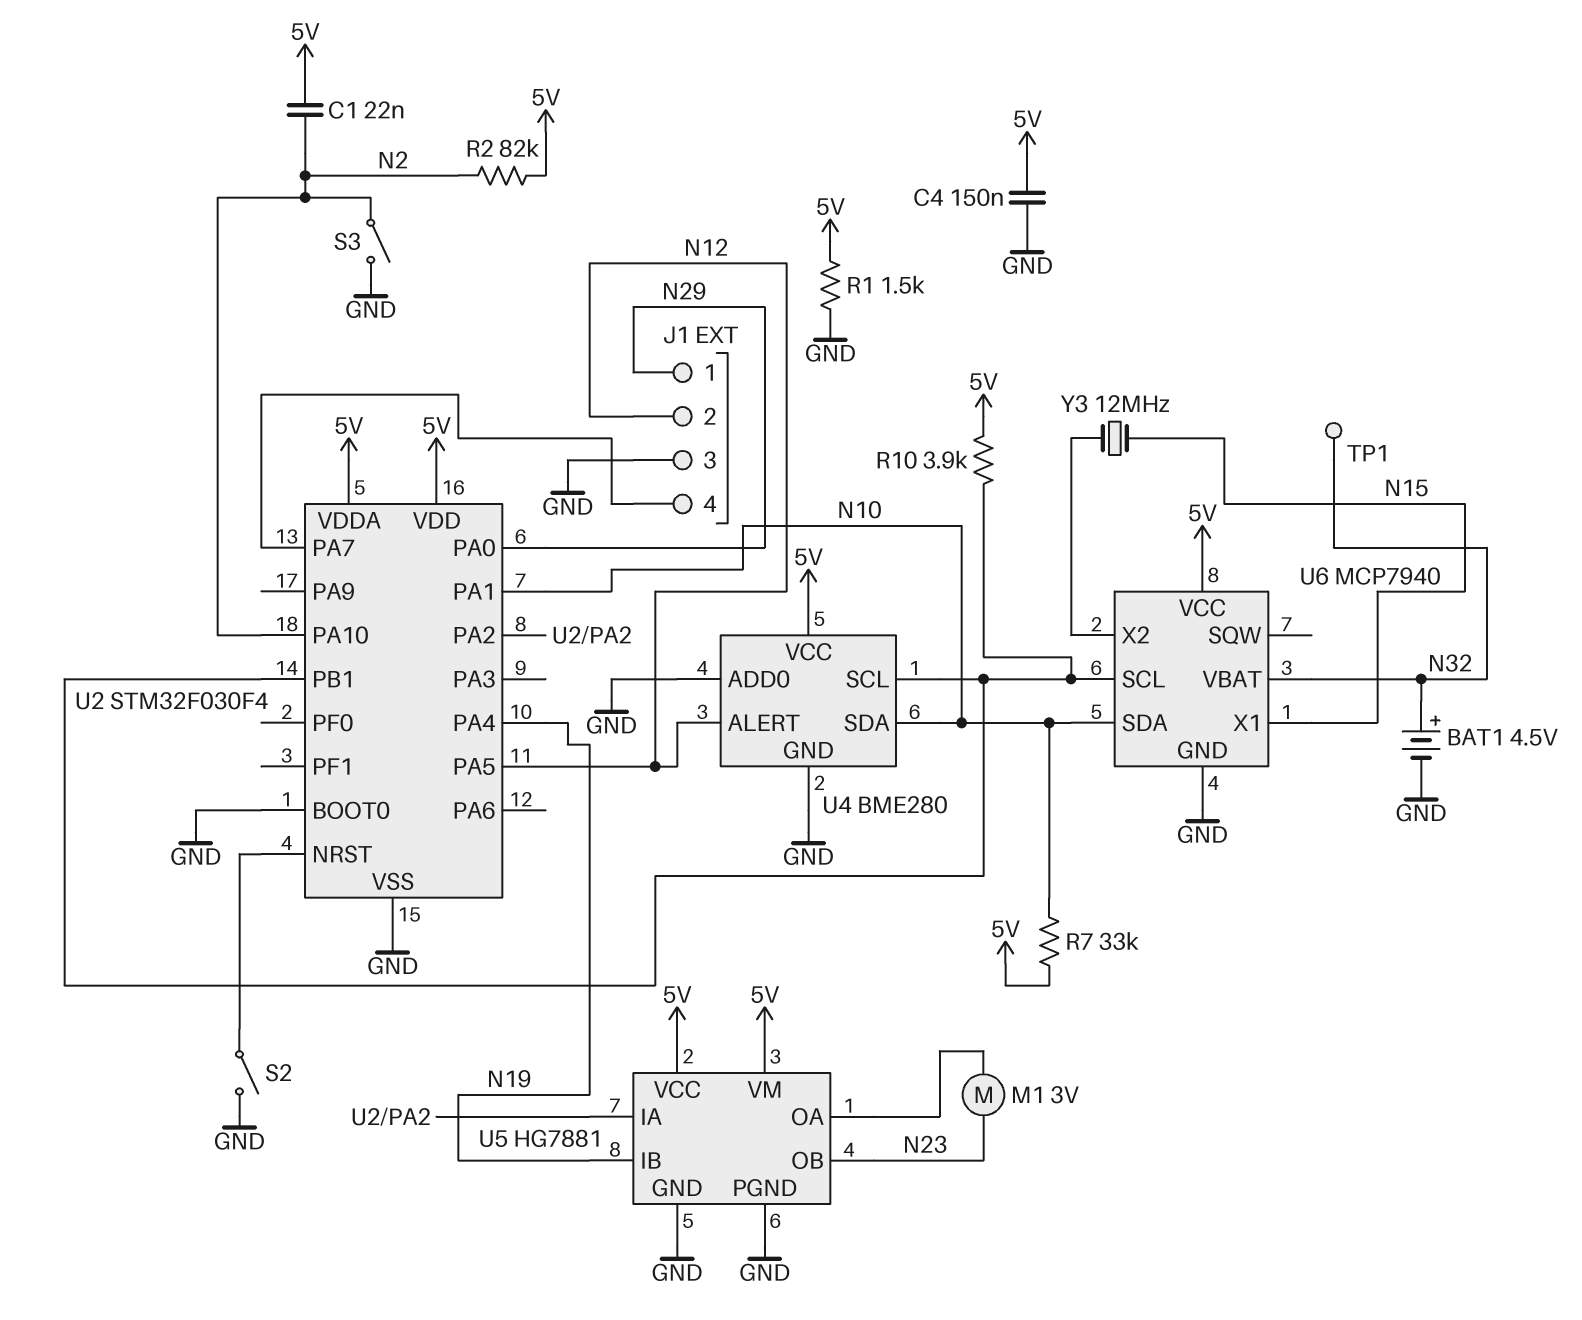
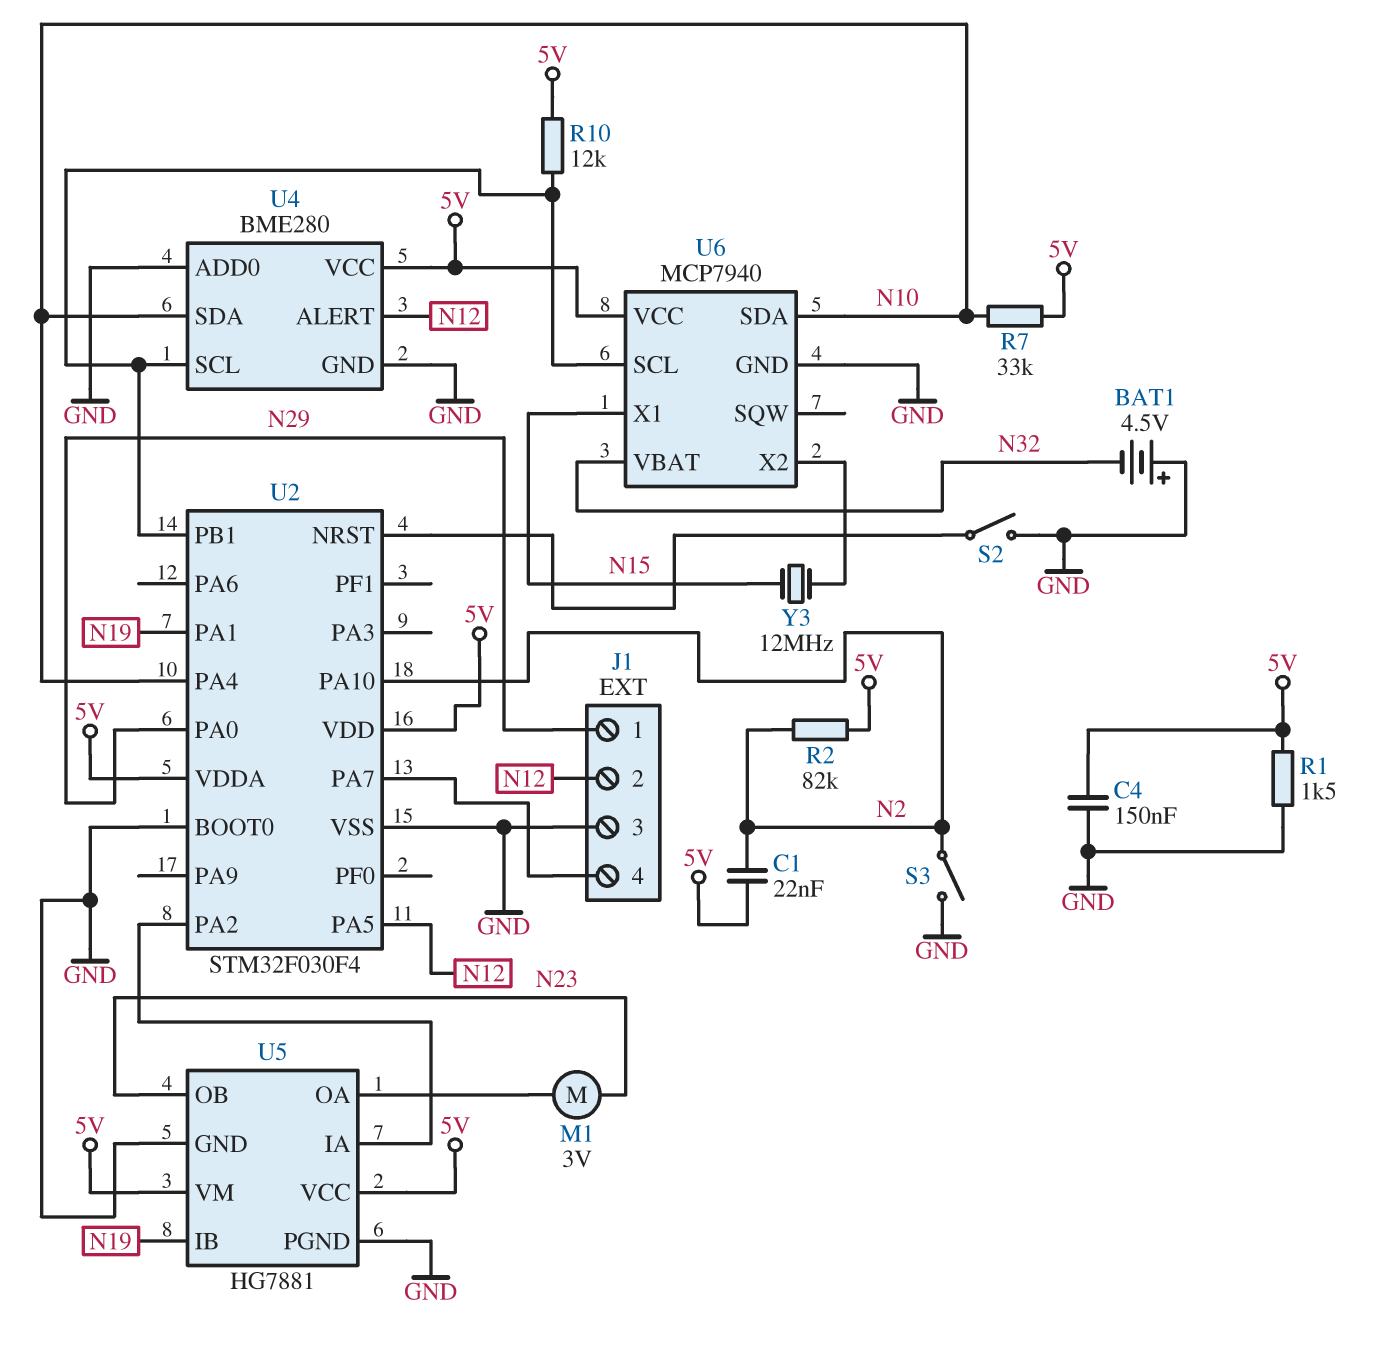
BAT1: 4.5V (plus N32, minus GND) -> 4.5V (plus GND, minus N32)
R10: 3.9k (5V, U2/PB1) -> 12k (5V, U2/PB1)
TP1: test point (N32) -> none
U2 pin PA1: N10 -> N19
U2 pin PA4: N19 -> N10

